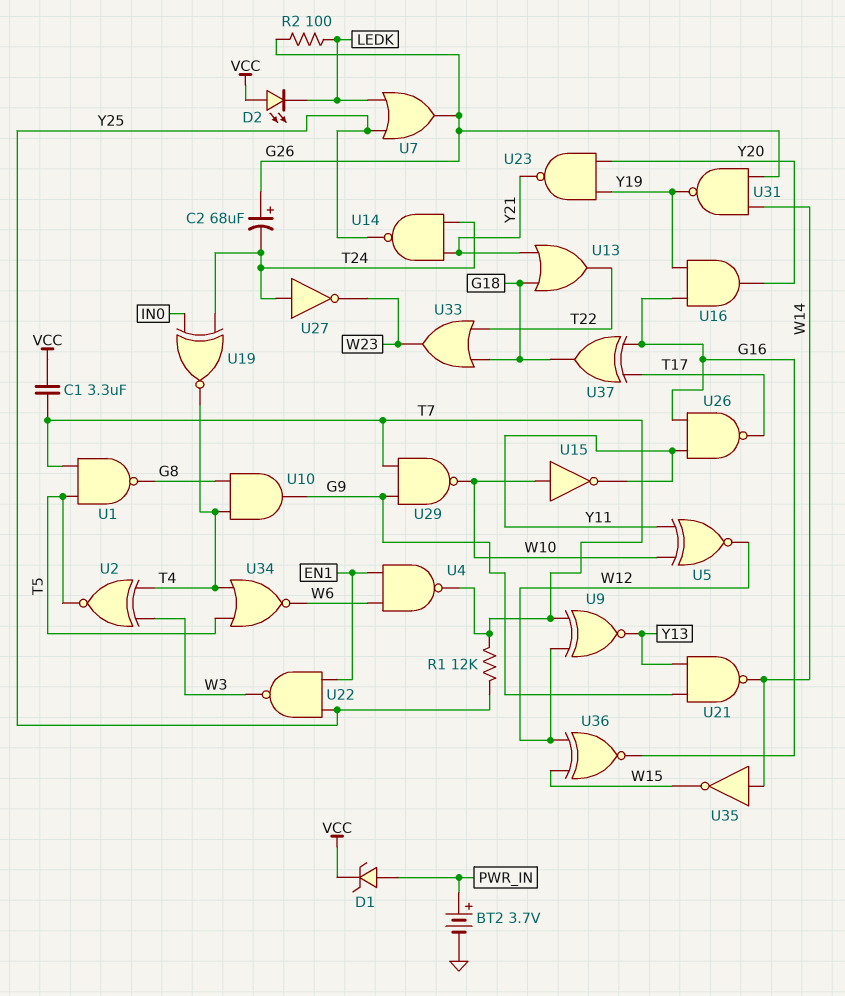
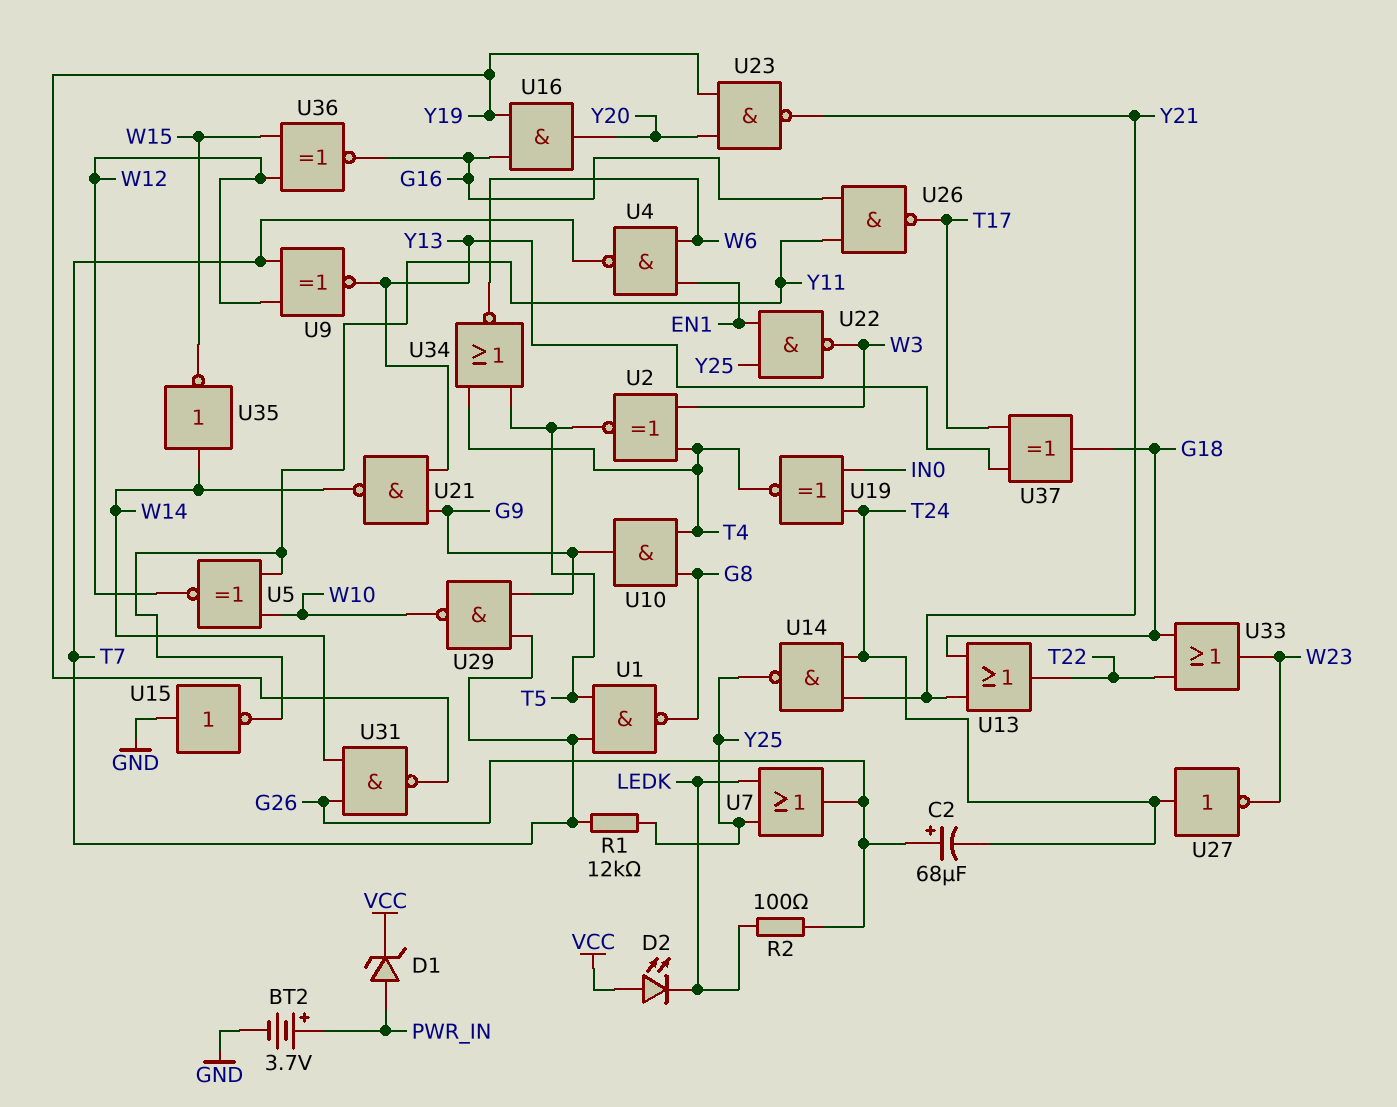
C1: 3.3uF (T7, VCC) -> none
U15: NOT (in W10, out Y11) -> NOT (in GND, out Y11)
U37: XOR (in G16, in T17, out G18) -> XOR (in T17, in Y13, out G18)

